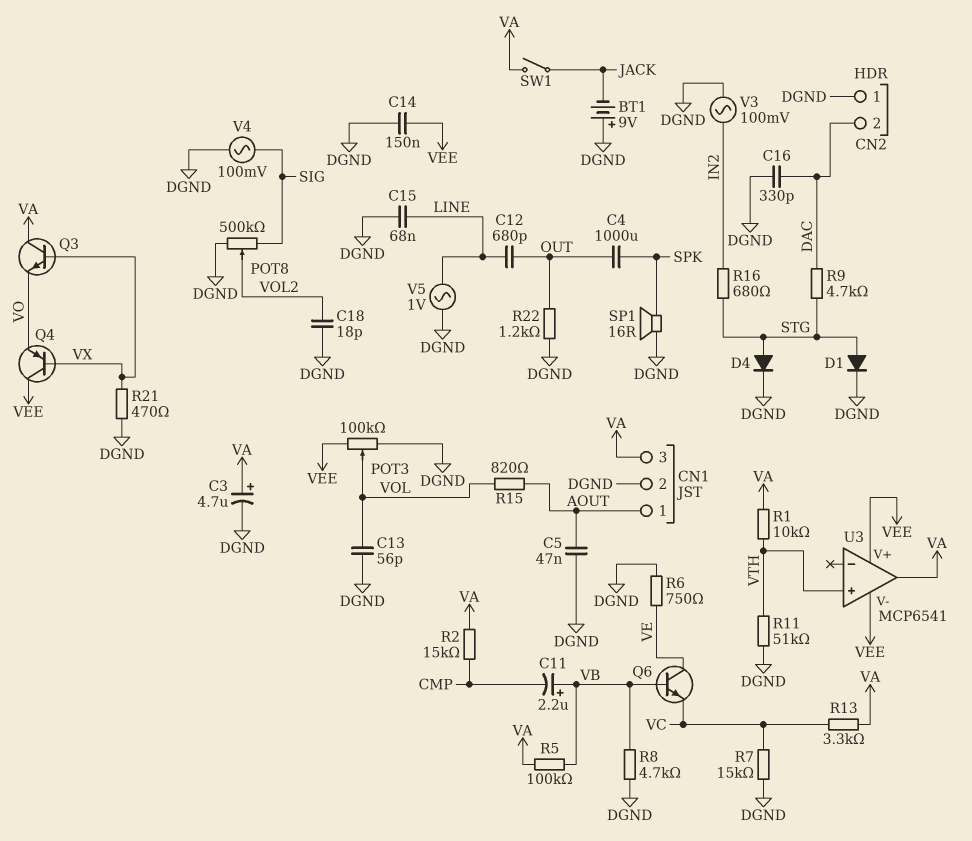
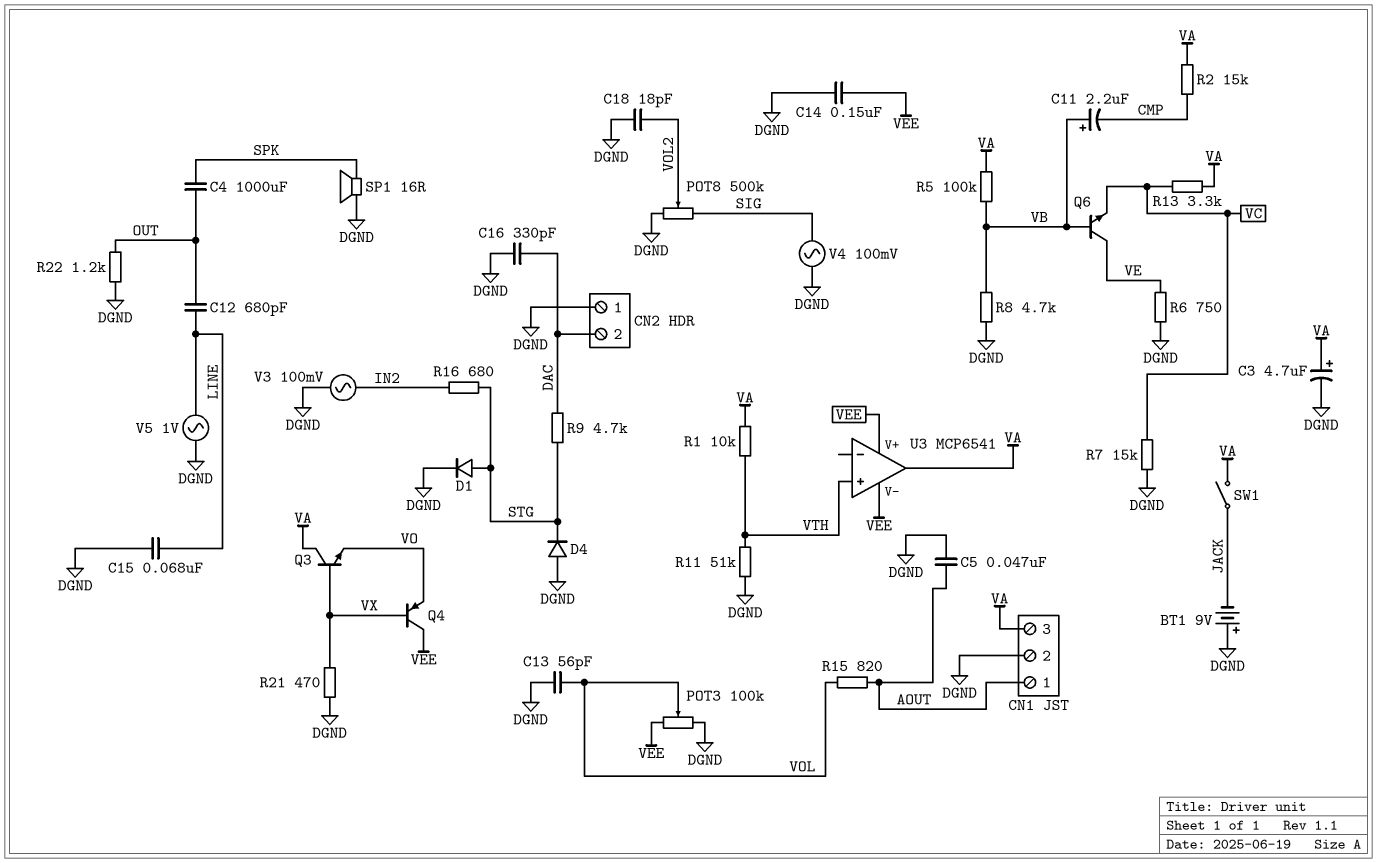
D4: diode (A STG, K DGND) -> diode (A DGND, K STG)

